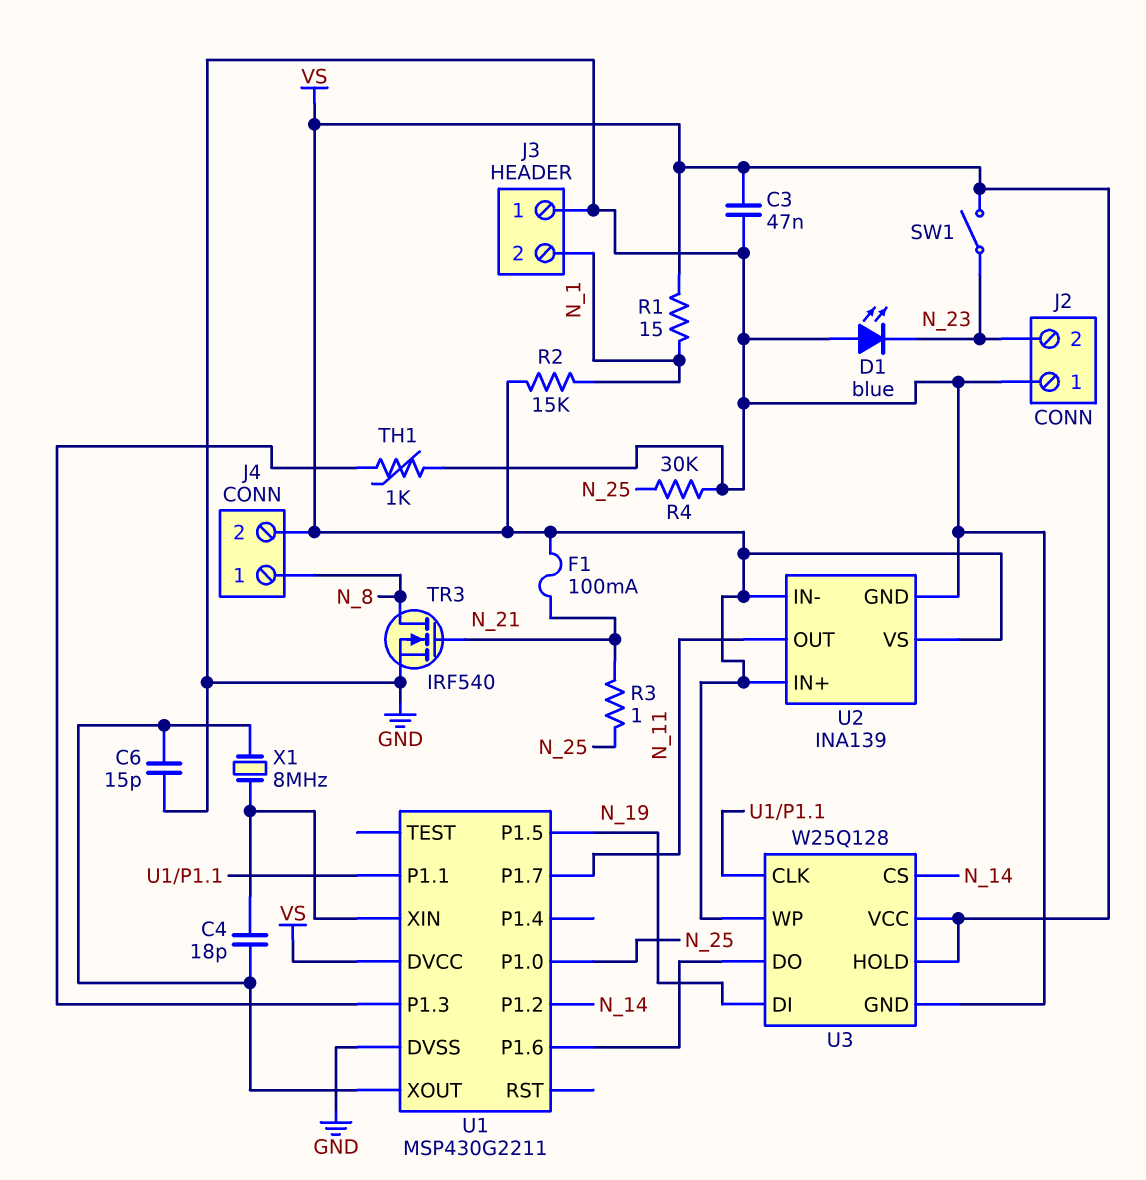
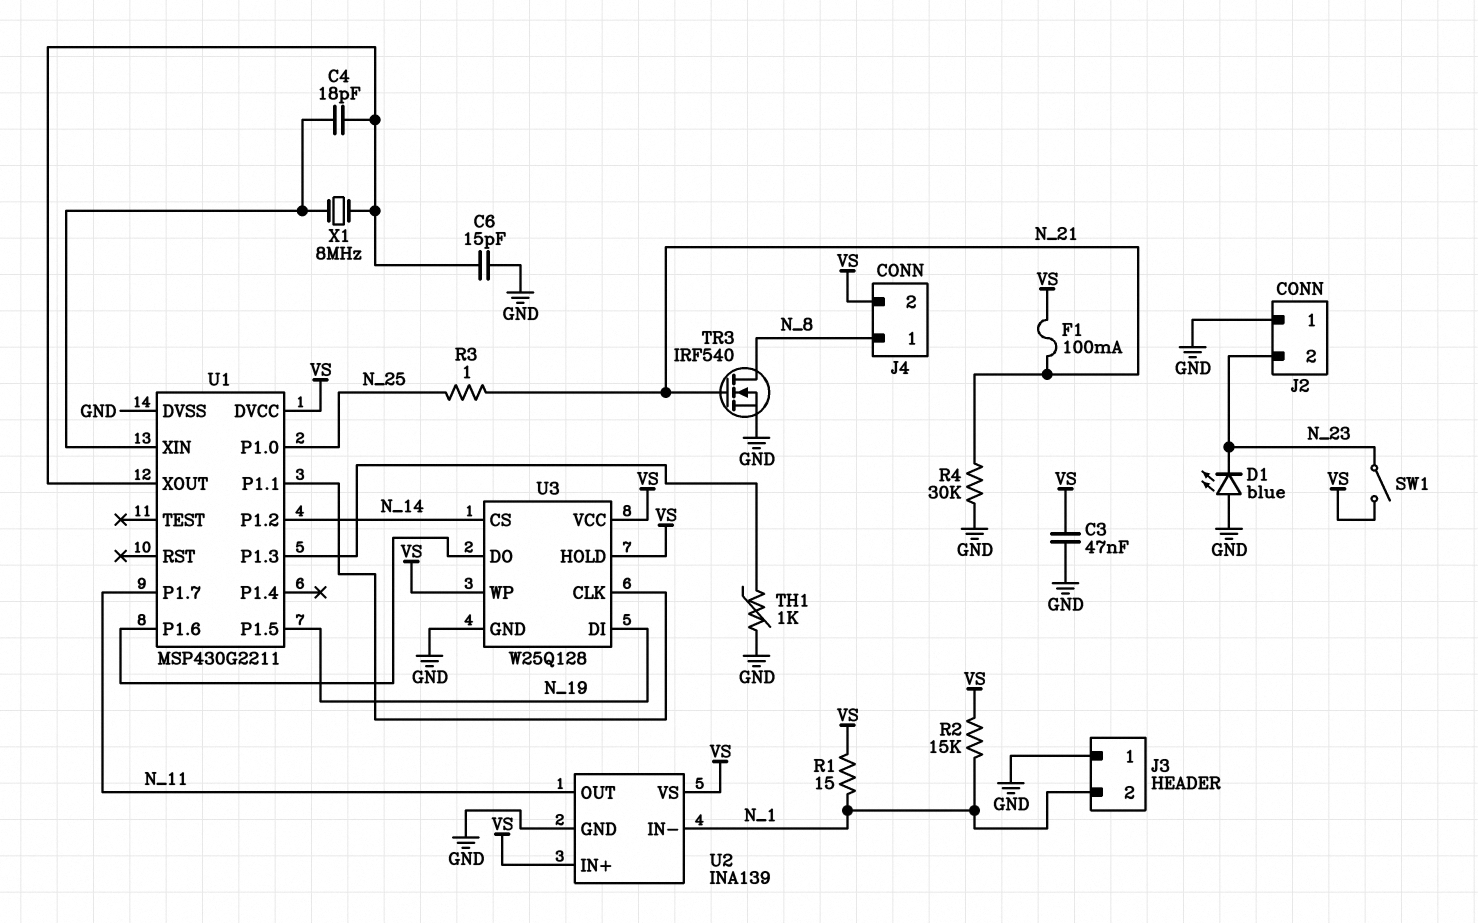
R4: 30k (GND, N_25) -> 30k (GND, N_21)
U2 pin IN-: VS -> N_1

